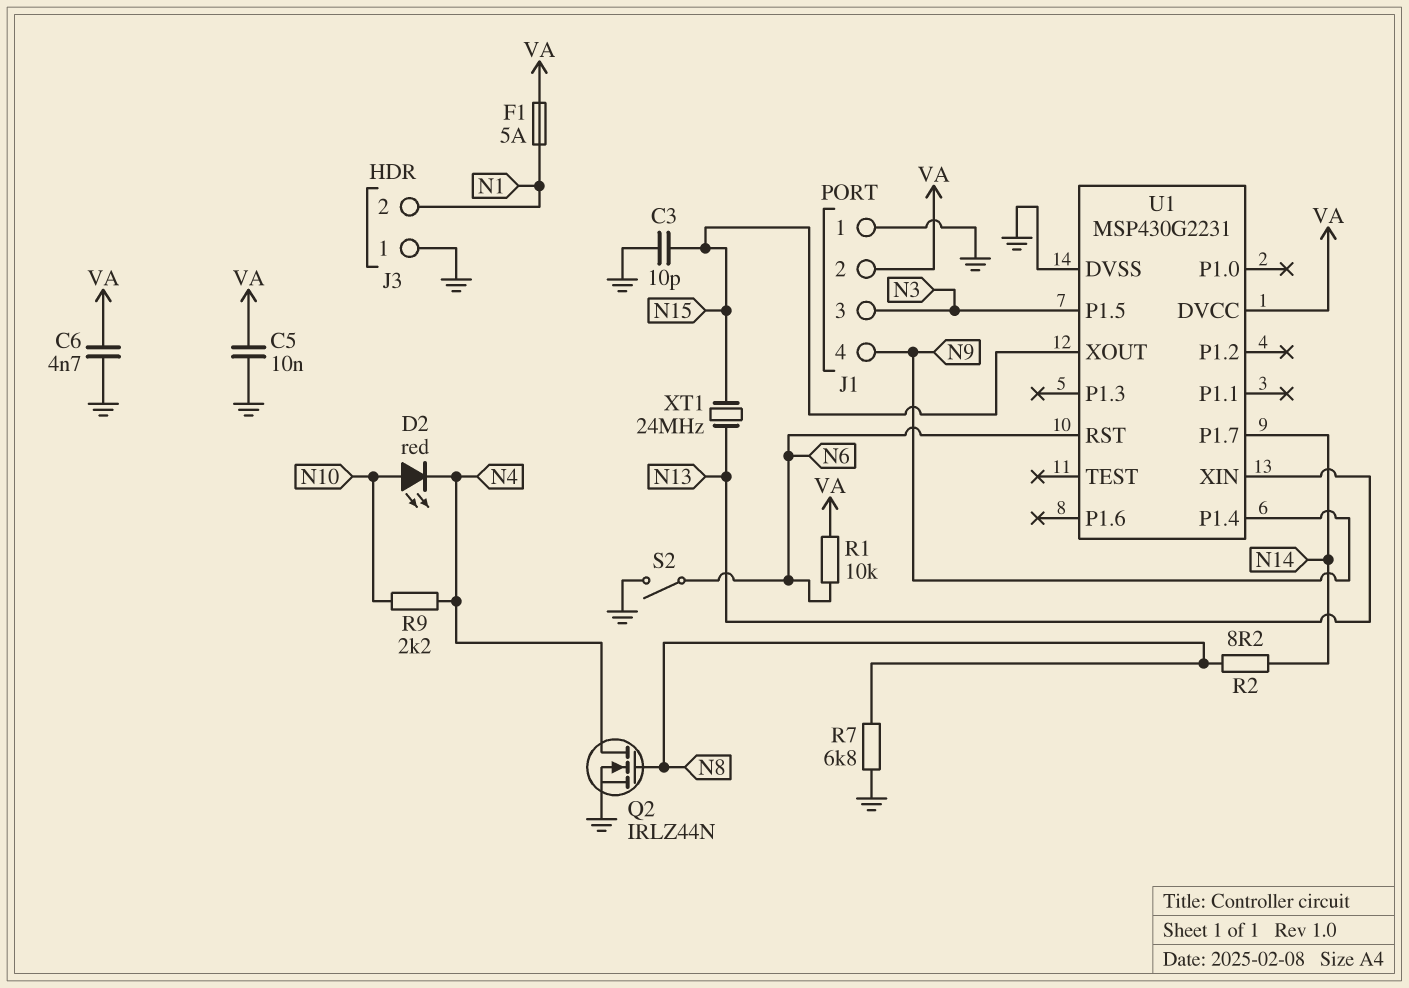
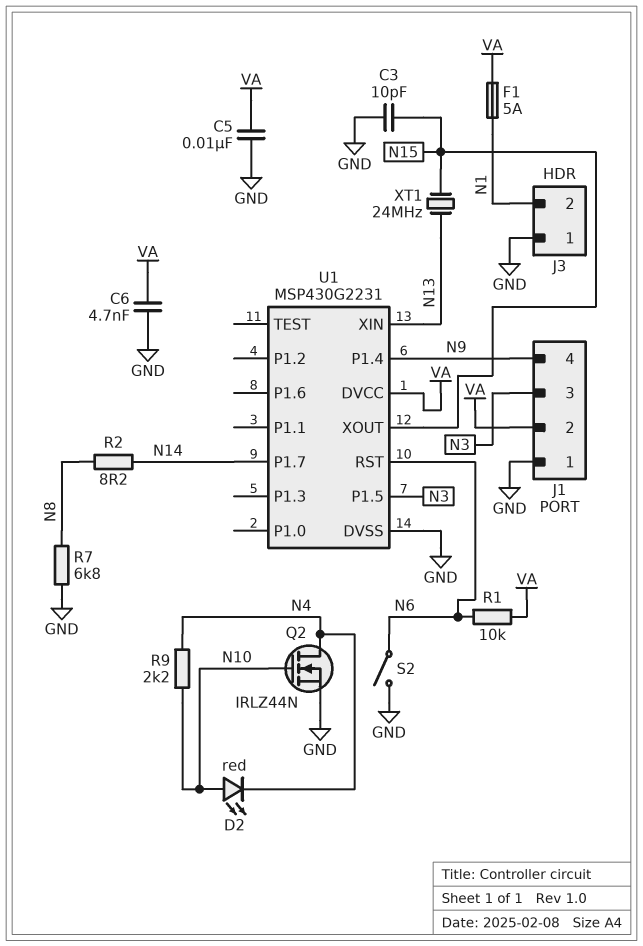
Q2: NMOS IRLZ44N (G N8, D N4, S GND) -> NMOS IRLZ44N (G N10, D N4, S GND)

